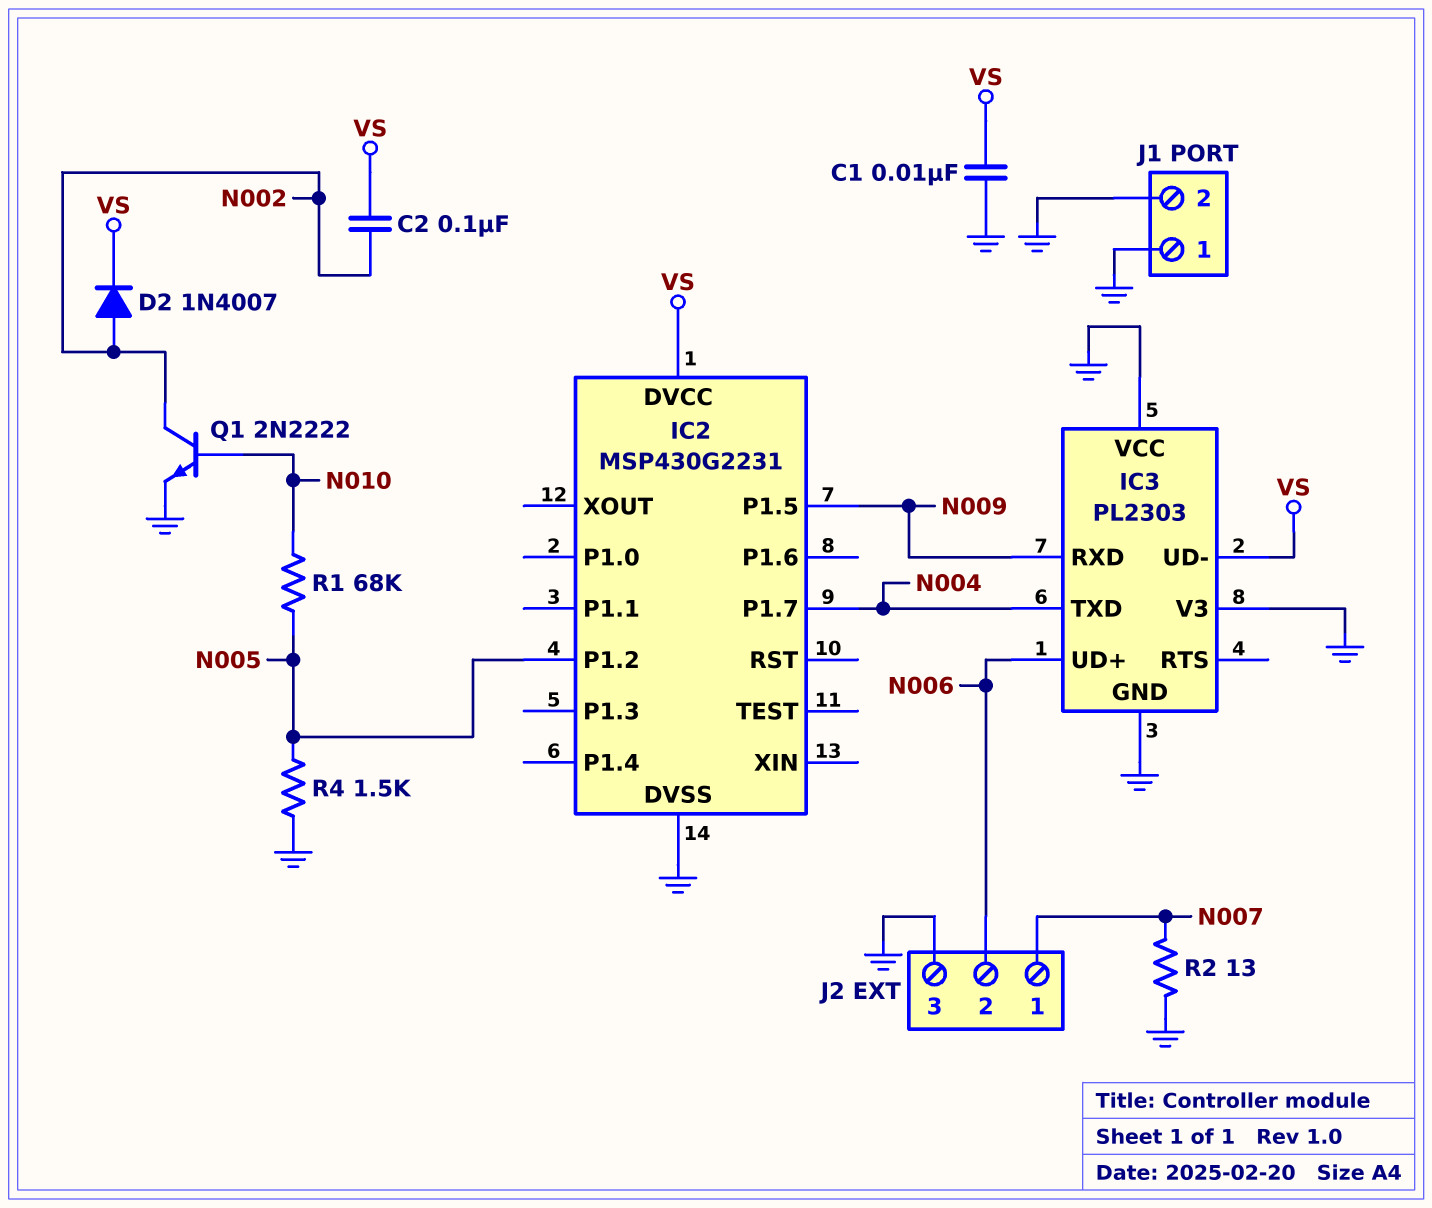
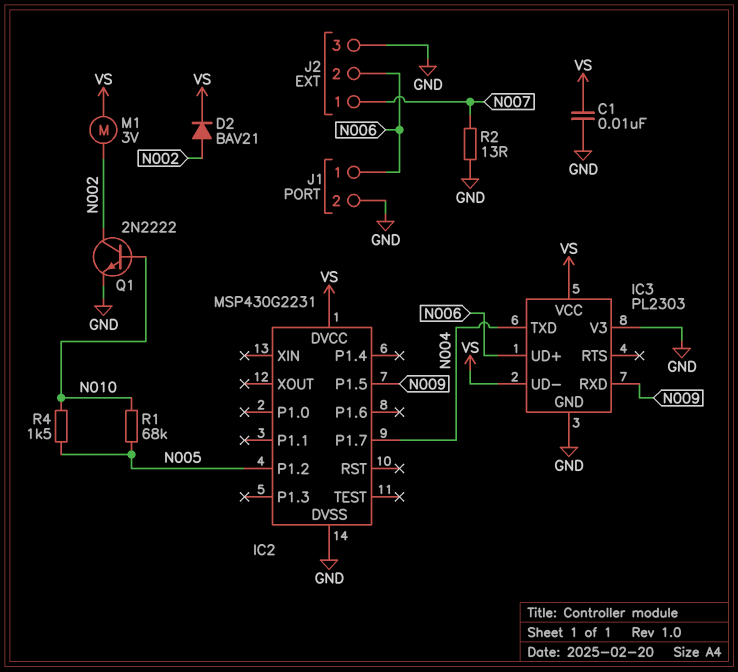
C2: 100nF (N002, VS) -> none
D2: diode 1N4007 (A N002, K VS) -> diode BAV21 (A N002, K VS)
IC3 pin VCC: GND -> VS
J1 pin 1: GND -> N006
M1: none -> motor 3V (N002, VS)
R4: 1.5k (GND, N005) -> 1.5k (N005, N010)

